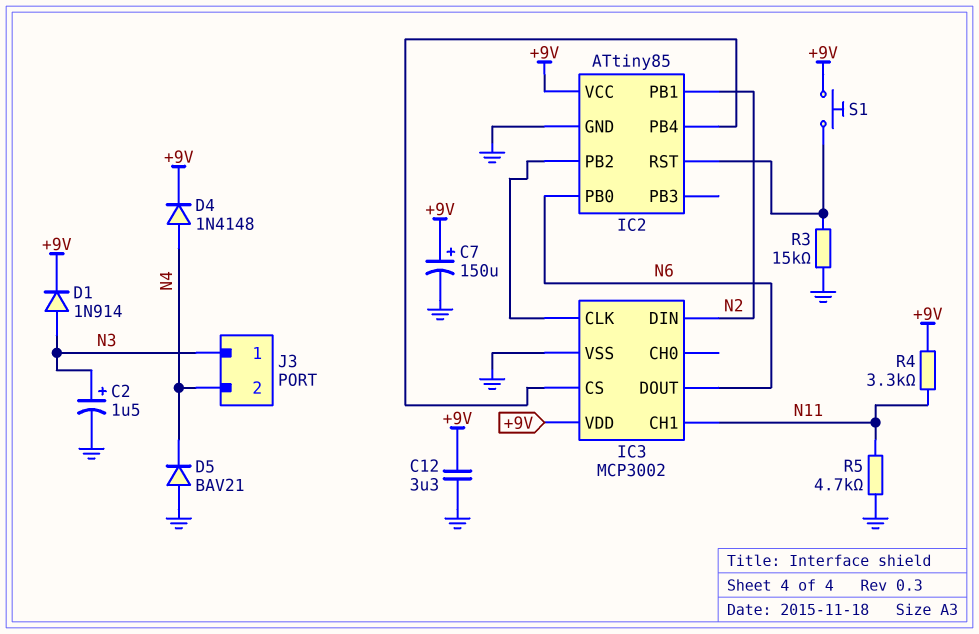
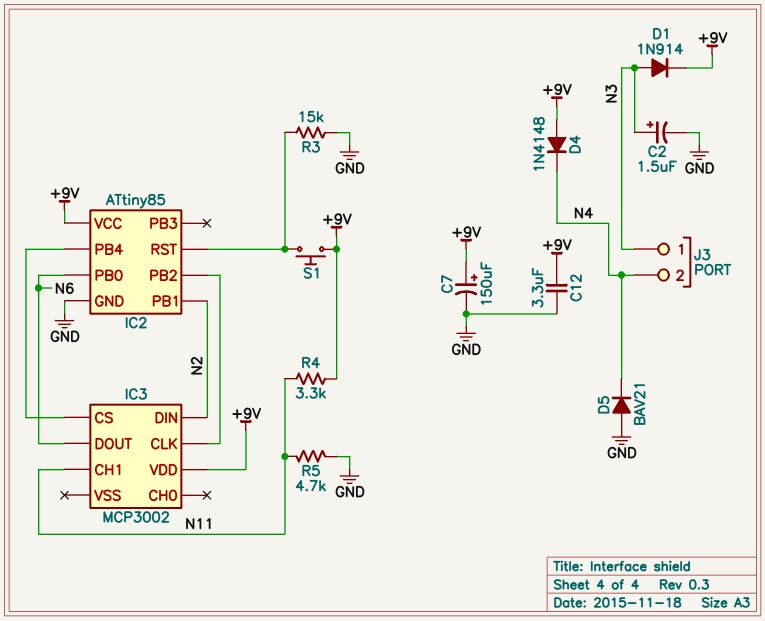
D4: diode 1N4148 (A N4, K +9V) -> diode 1N4148 (A +9V, K N4)
IC3 pin VSS: GND -> none

